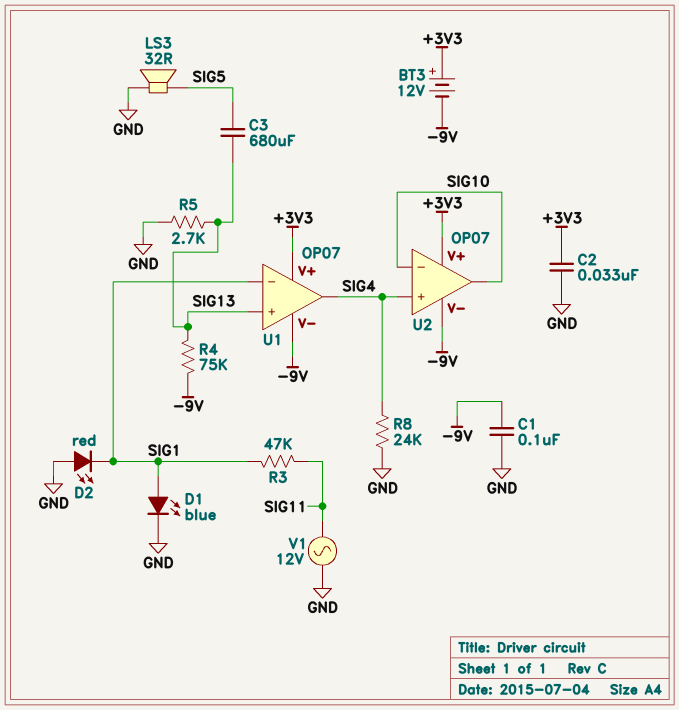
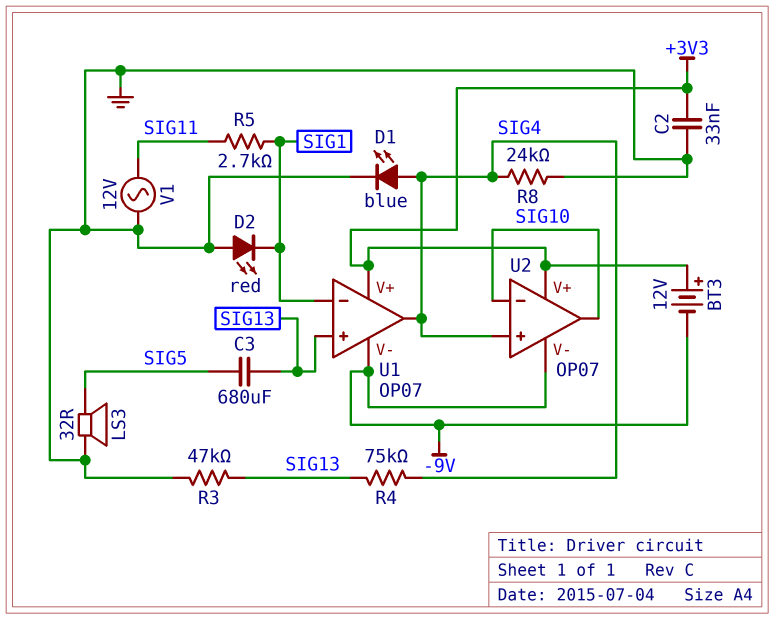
C1: 100nF (-9V, GND) -> none
D1: LED blue (A SIG1, K GND) -> LED blue (A SIG4, K GND)
R3: 47k (SIG1, SIG11) -> 47k (GND, SIG13)
R4: 75k (-9V, SIG13) -> 75k (SIG4, SIG13)
R5: 2.7k (GND, SIG13) -> 2.7k (SIG1, SIG11)

